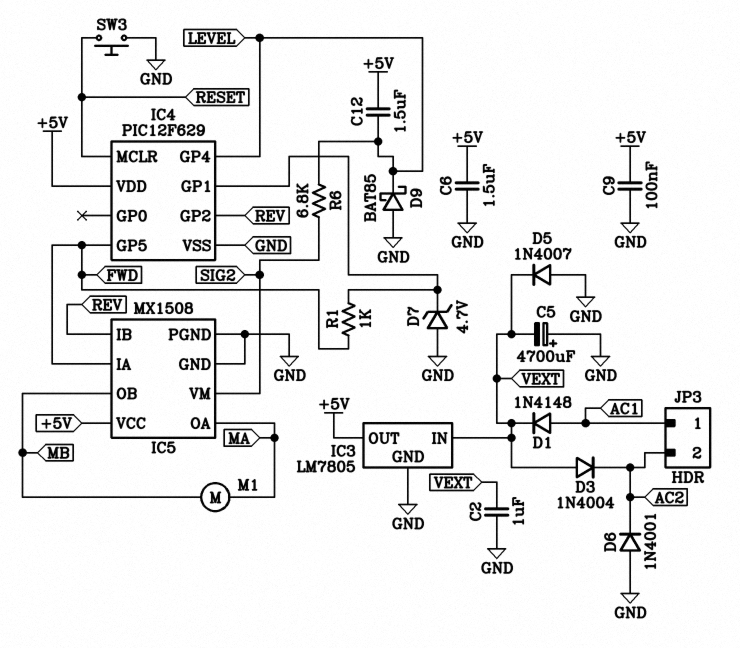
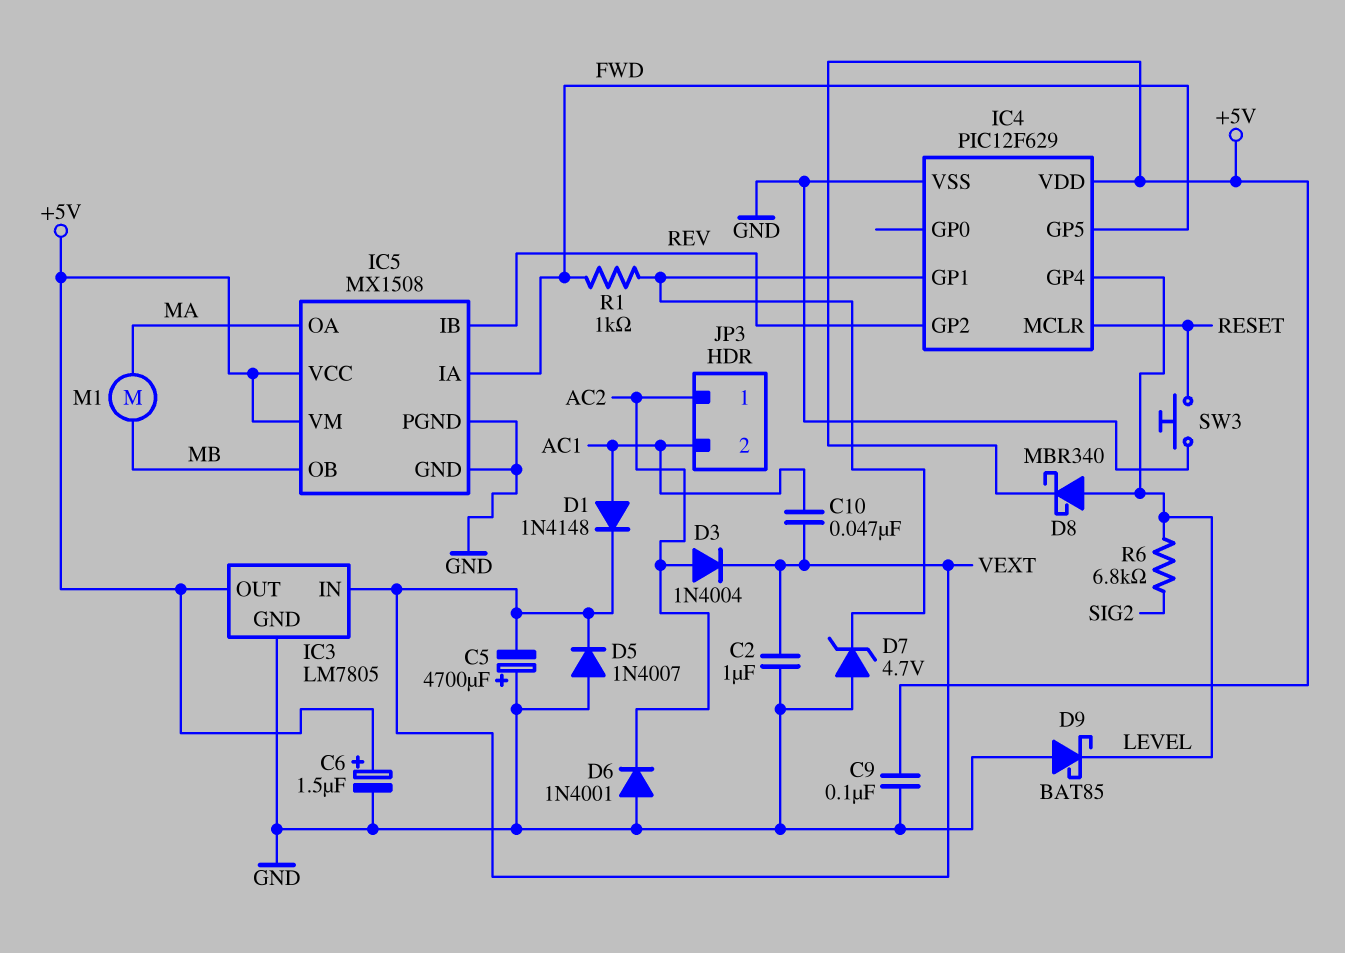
C6: 1.5uF (+5V, GND) -> 1.5uF (plus +5V, minus GND)
C10: none -> 47nF (AC1, VEXT)
C12: 1.5uF (+5V, LEVEL) -> none
D3: diode 1N4004 (A VEXT, K AC2) -> diode 1N4004 (A AC2, K VEXT)
D8: none -> schottky MBR340 (A LEVEL, K +5V)
IC5 pin VM: SIG2 -> +5V
JP3 pin 1: AC1 -> AC2
JP3 pin 2: AC2 -> AC1

